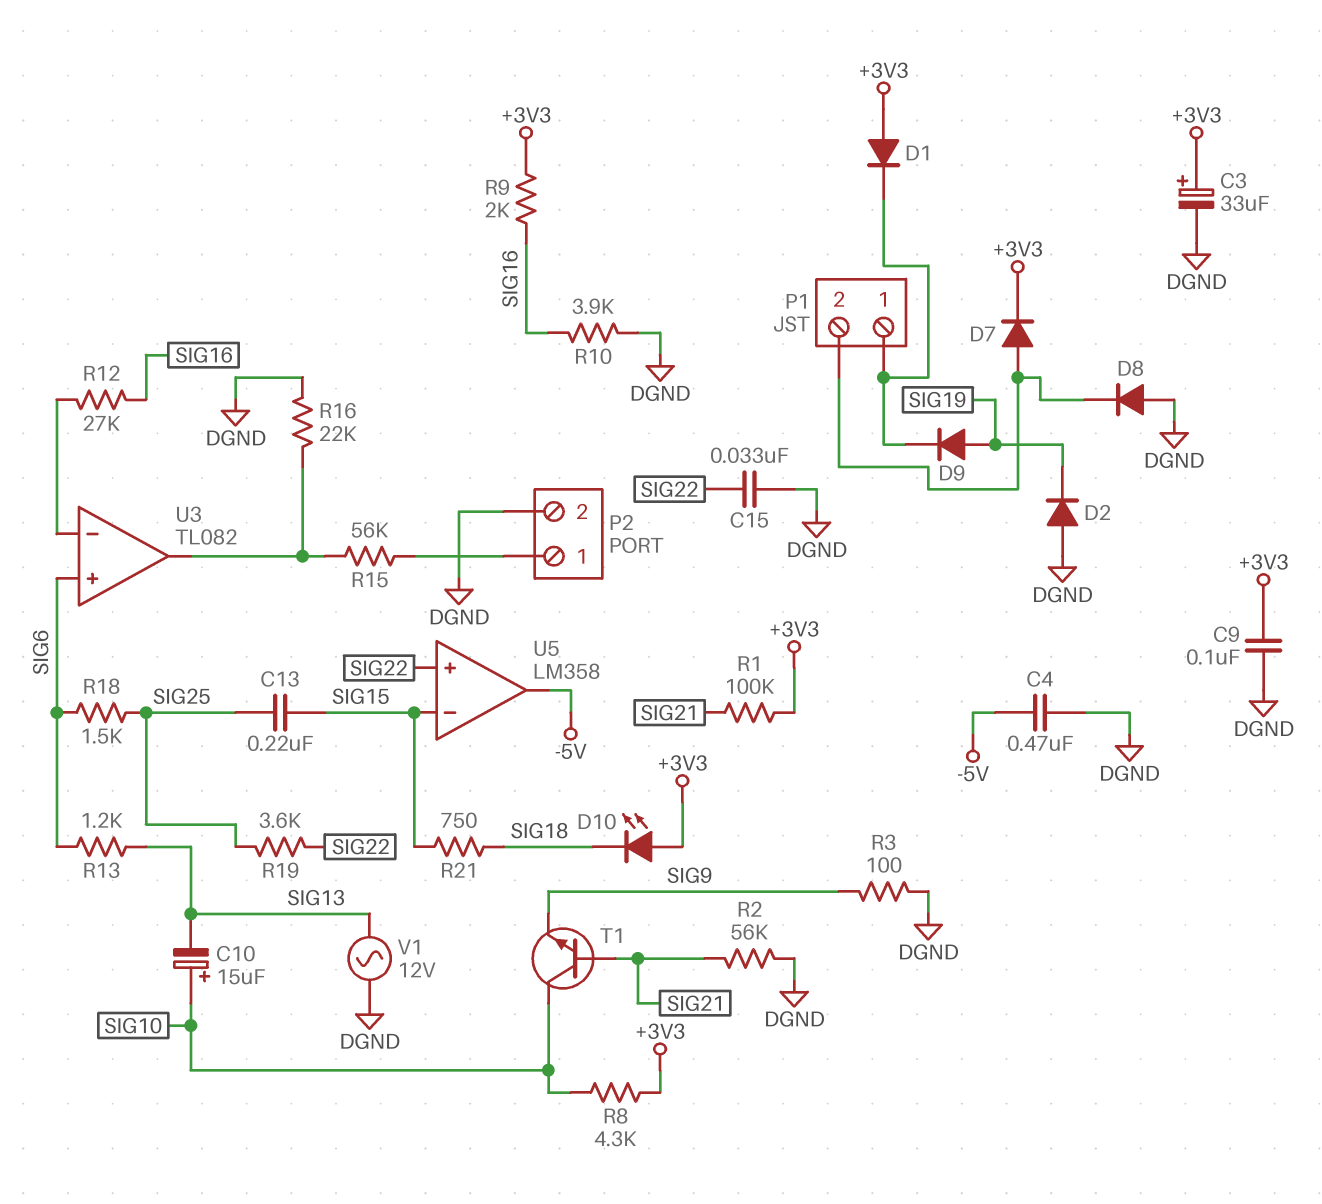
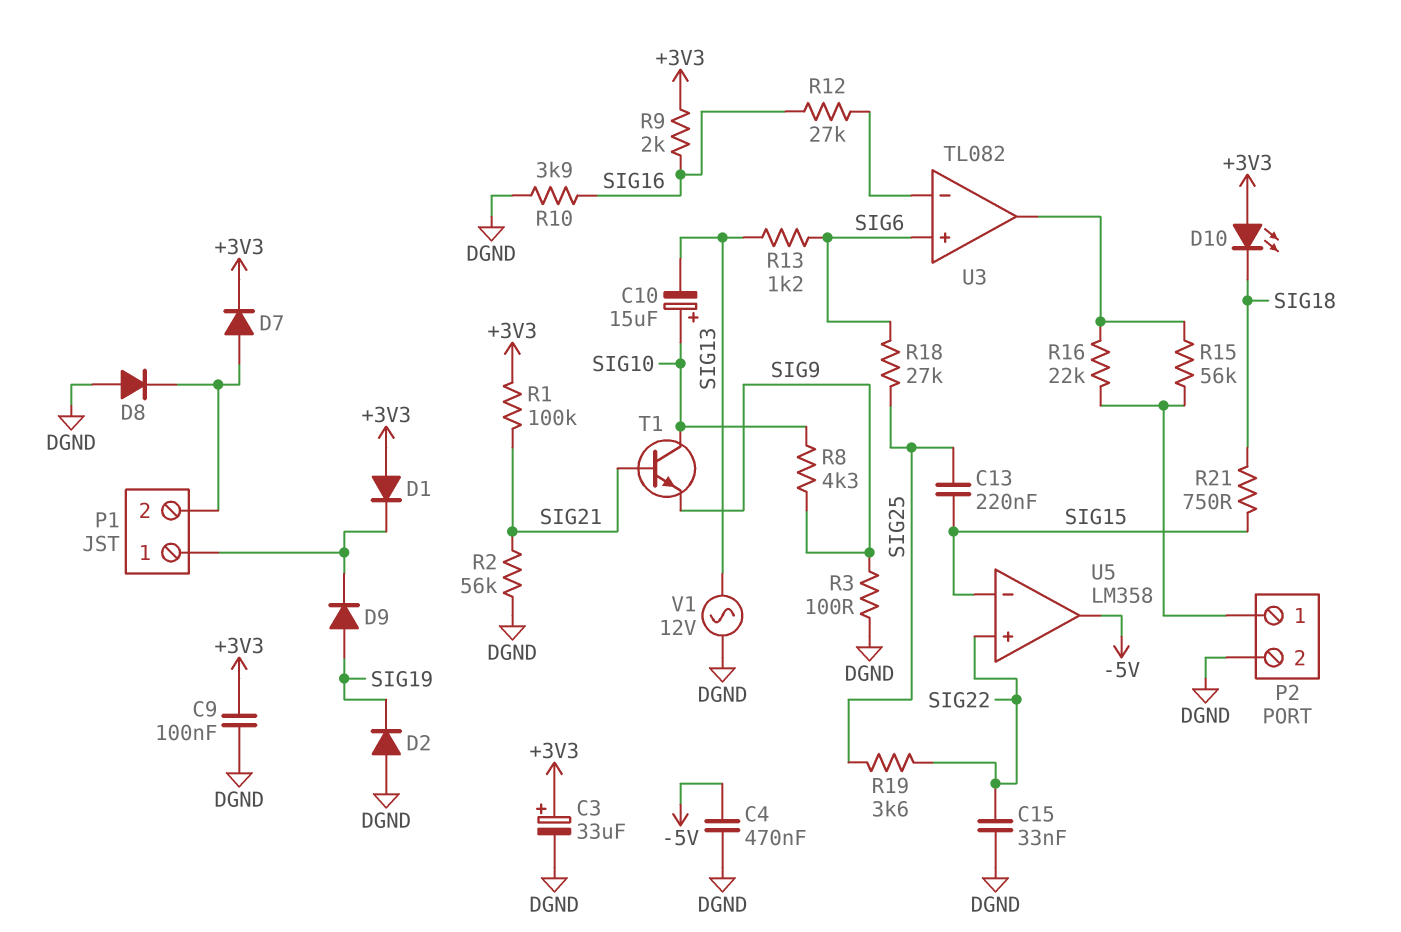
R8: 4.3k (+3V3, SIG10) -> 4.3k (SIG9, SIG10)
R16: 22k (DGND, U3/out) -> 22k (P2/1, U3/out)
R18: 1.5k (SIG6, SIG25) -> 27k (SIG6, SIG25)

